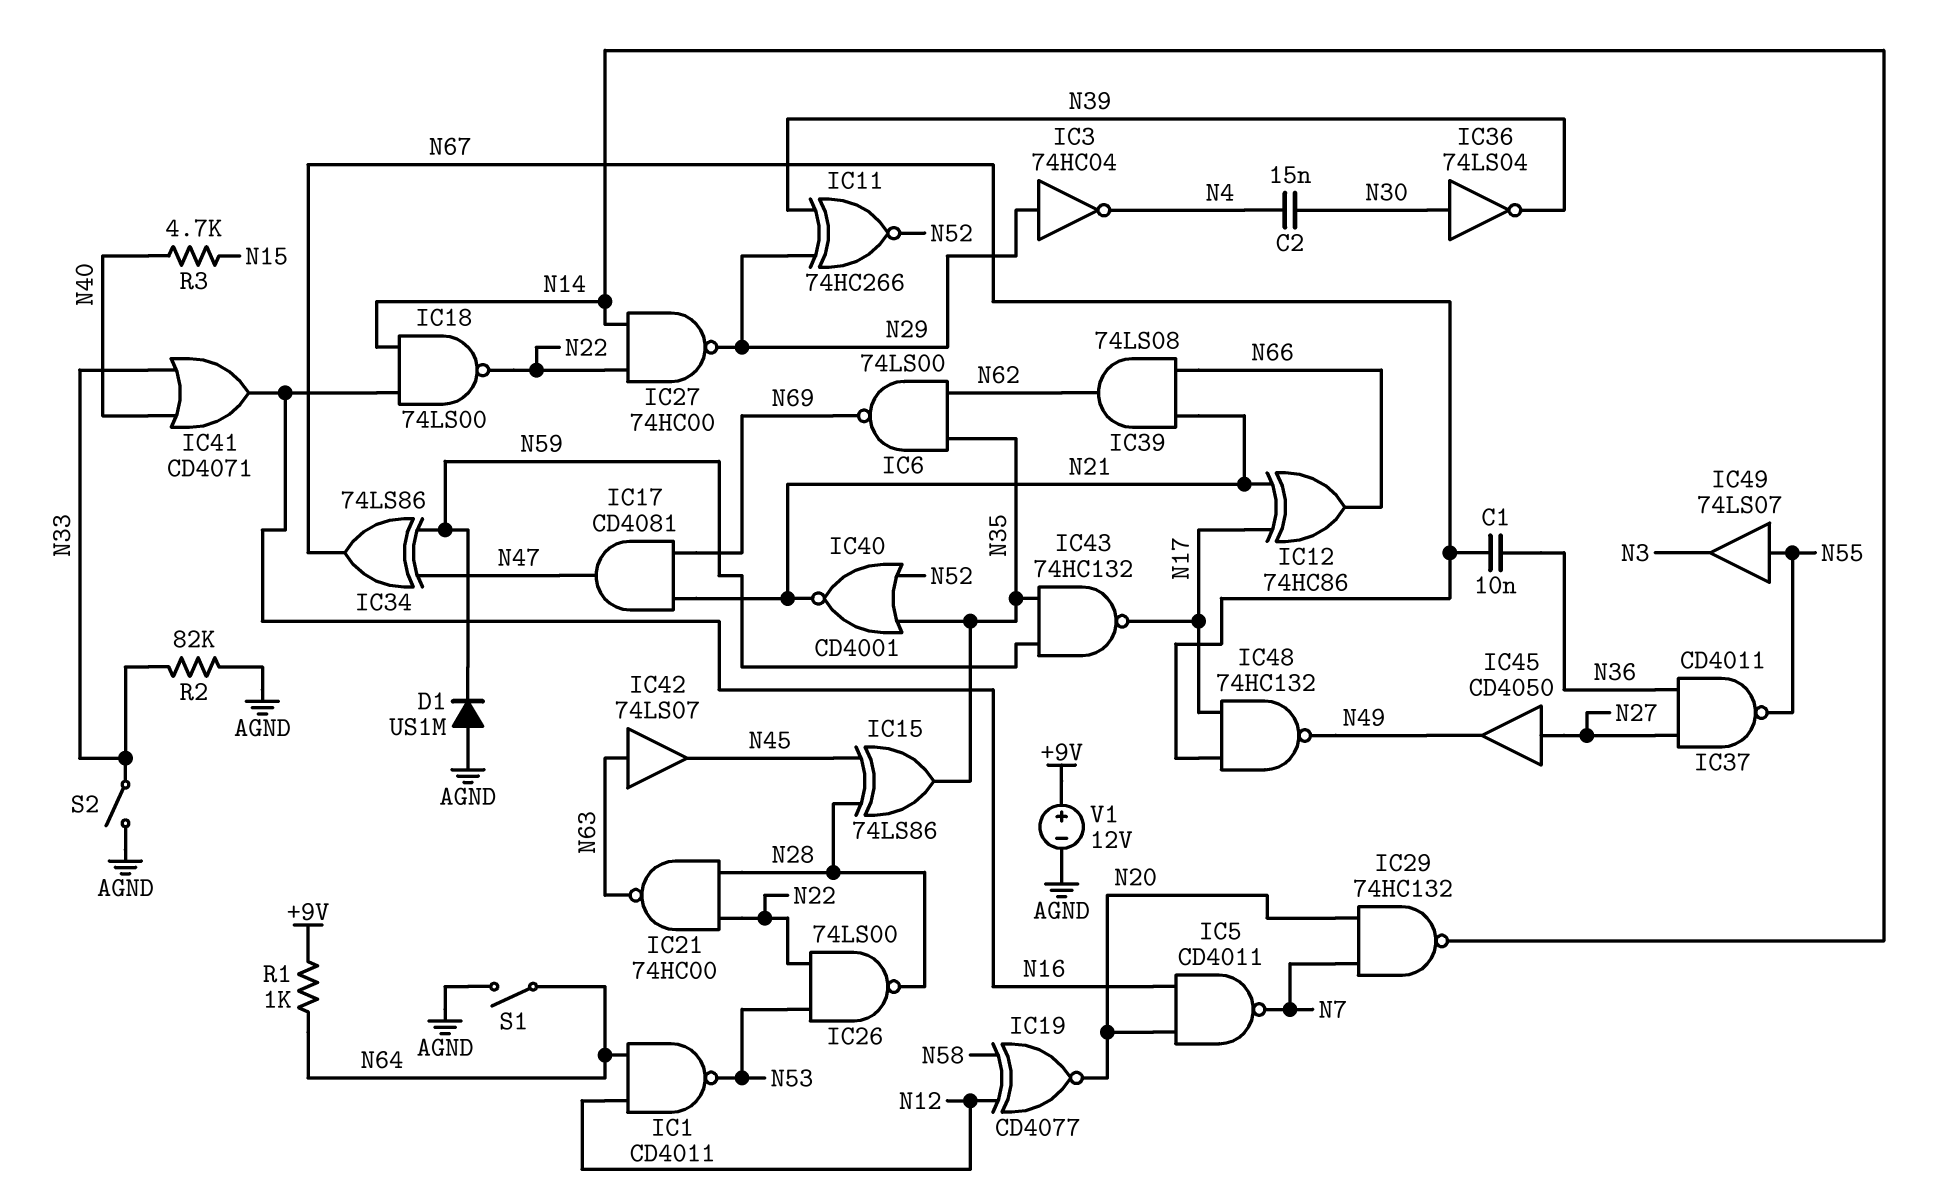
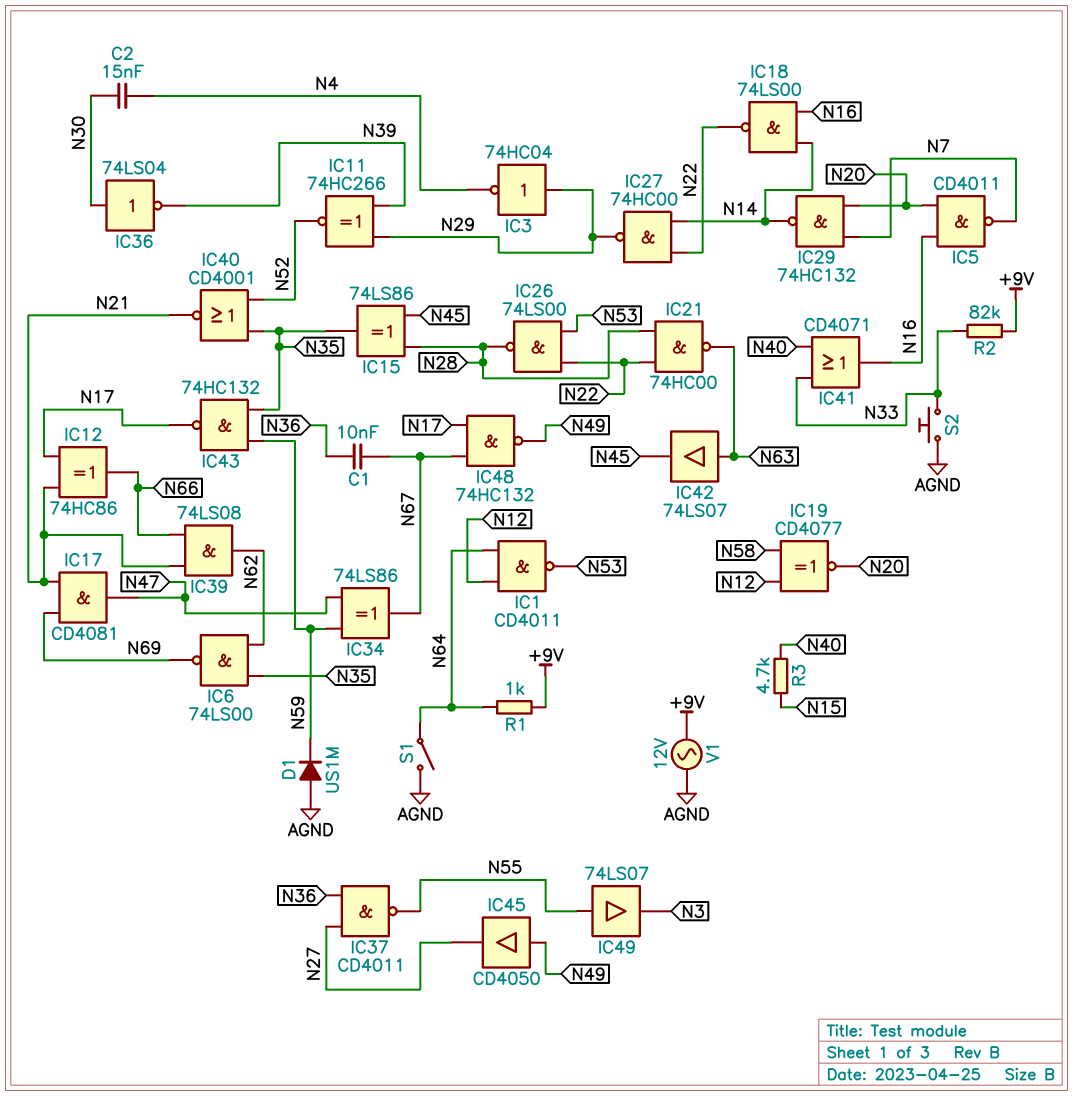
IC45: buffer CD4050 (in N27, out N49) -> buffer CD4050 (in N49, out N27)
R2: 82k (AGND, N33) -> 82k (+9V, N33)
S2: switch (AGND, N33) -> button (AGND, N33)
V1: 12V (plus +9V, minus AGND) -> AC 12V (+9V, AGND)

